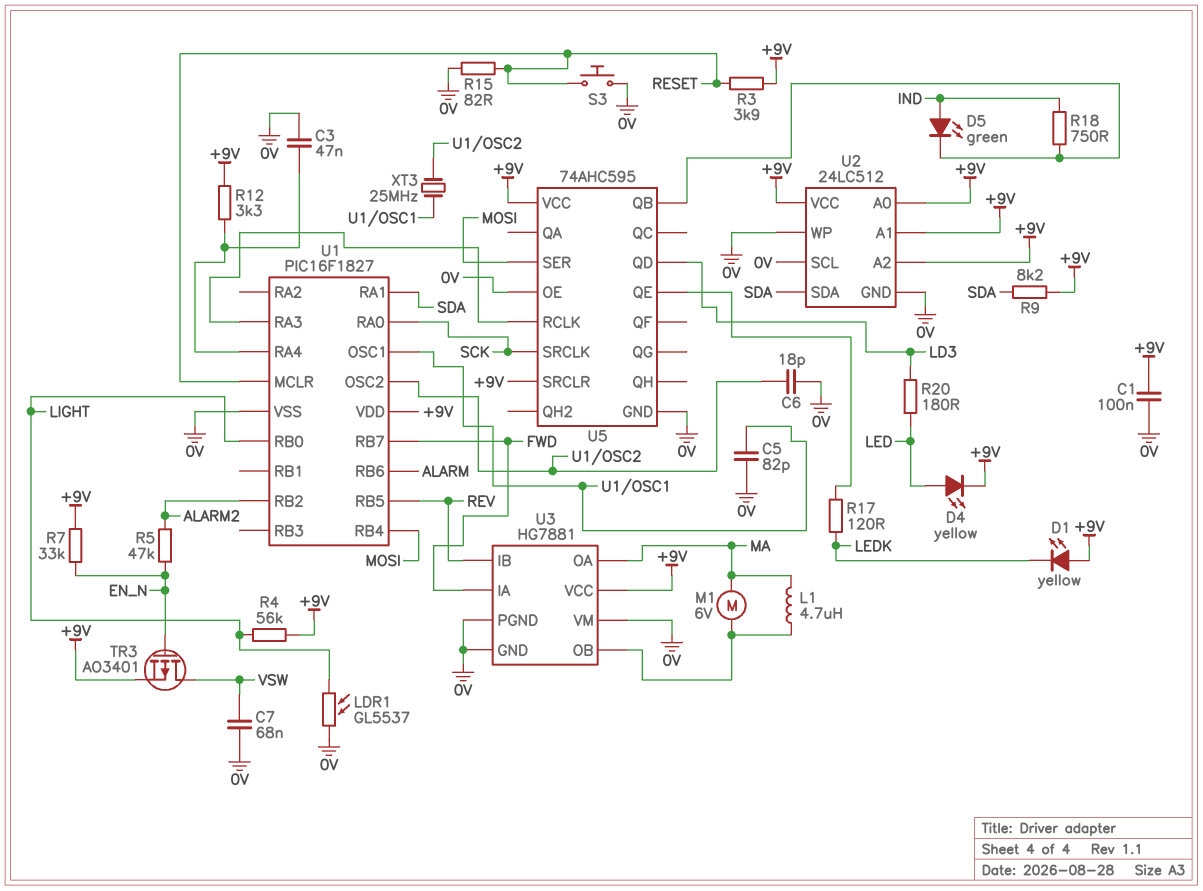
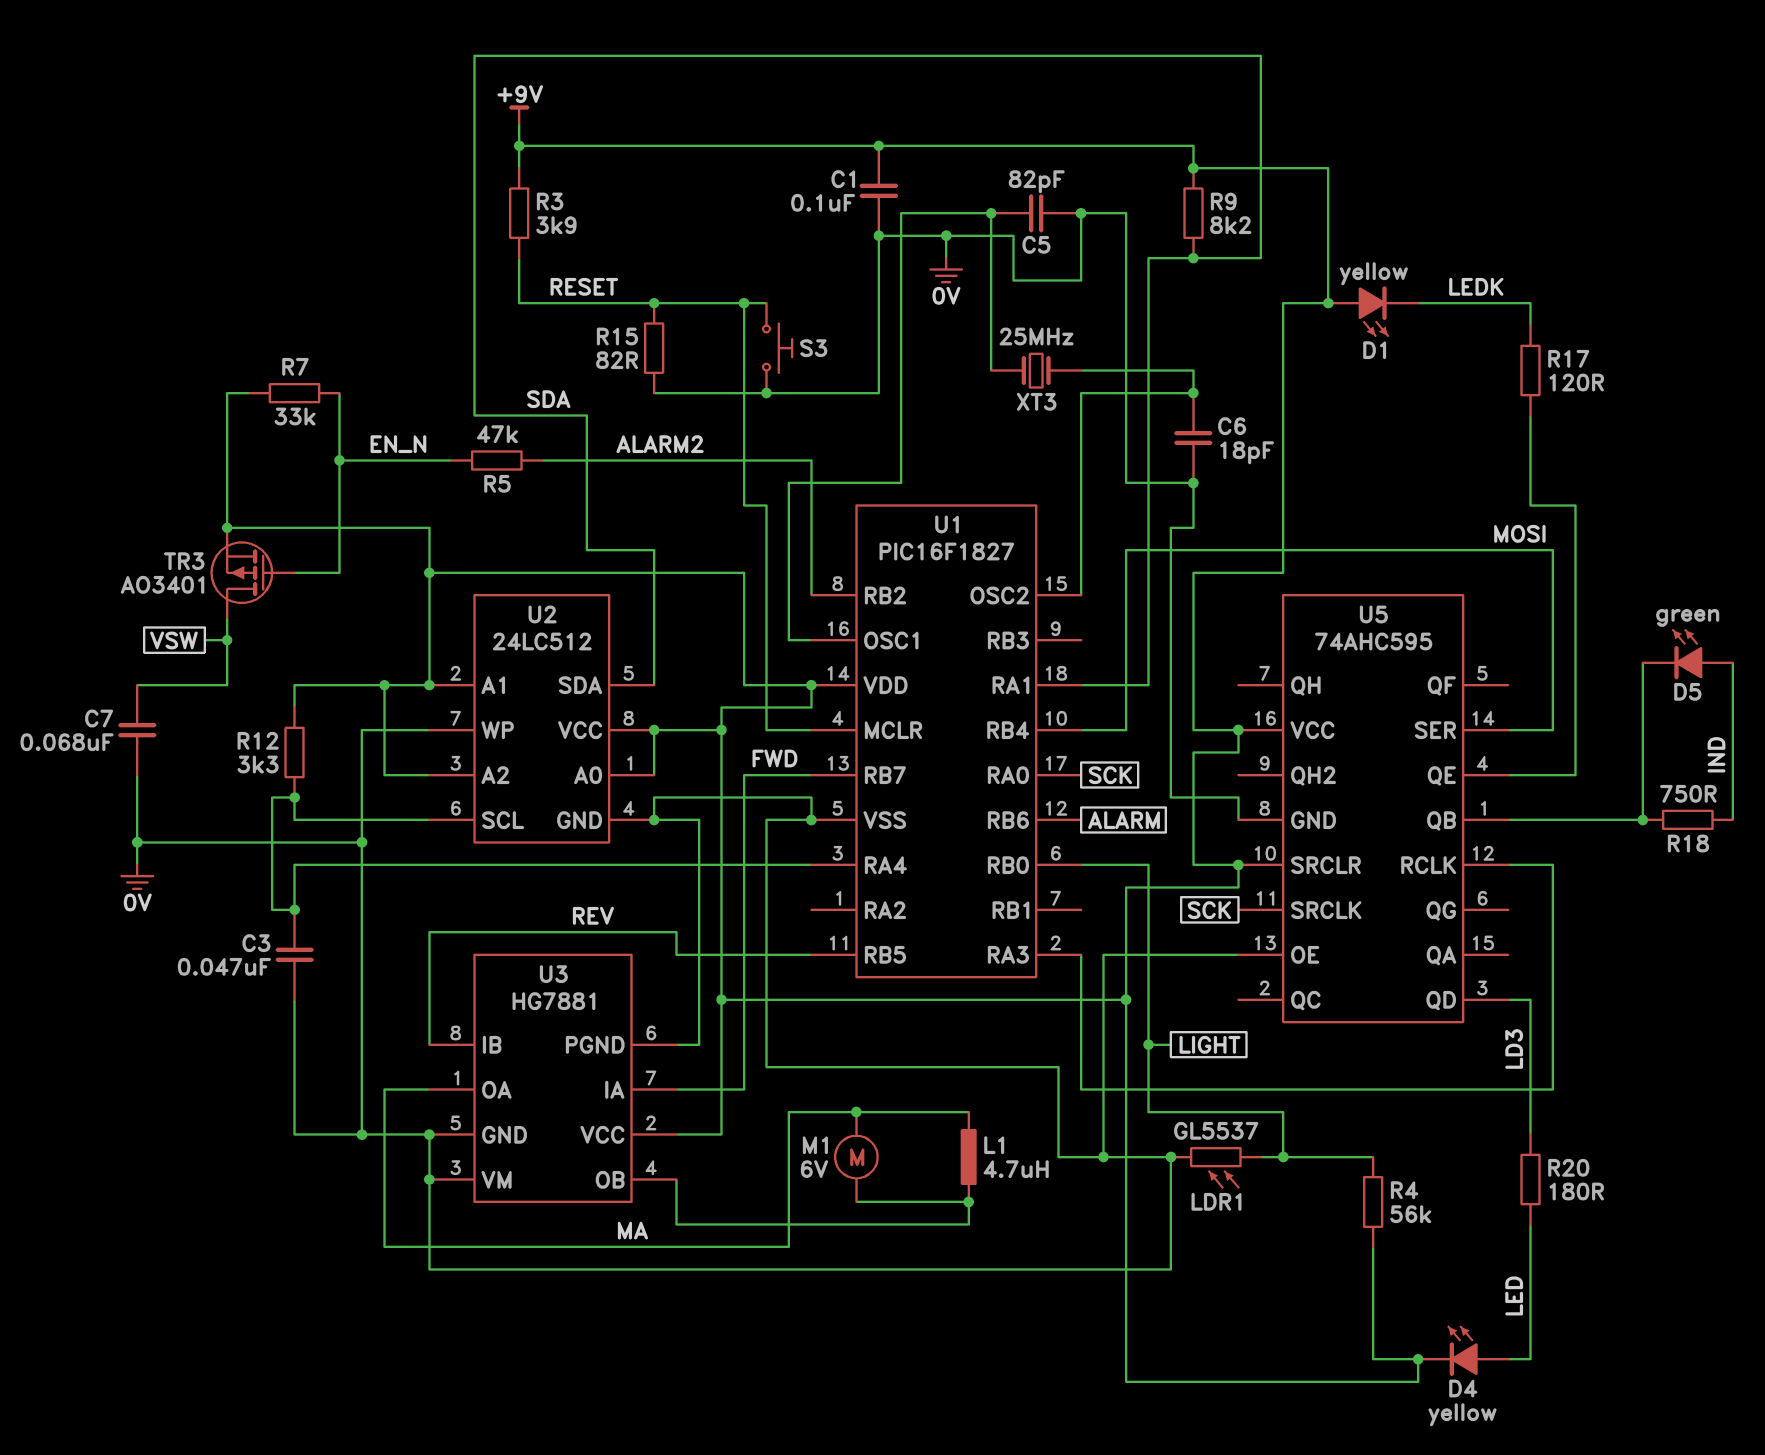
U2 pin SCL: 0V -> U1/RA4

